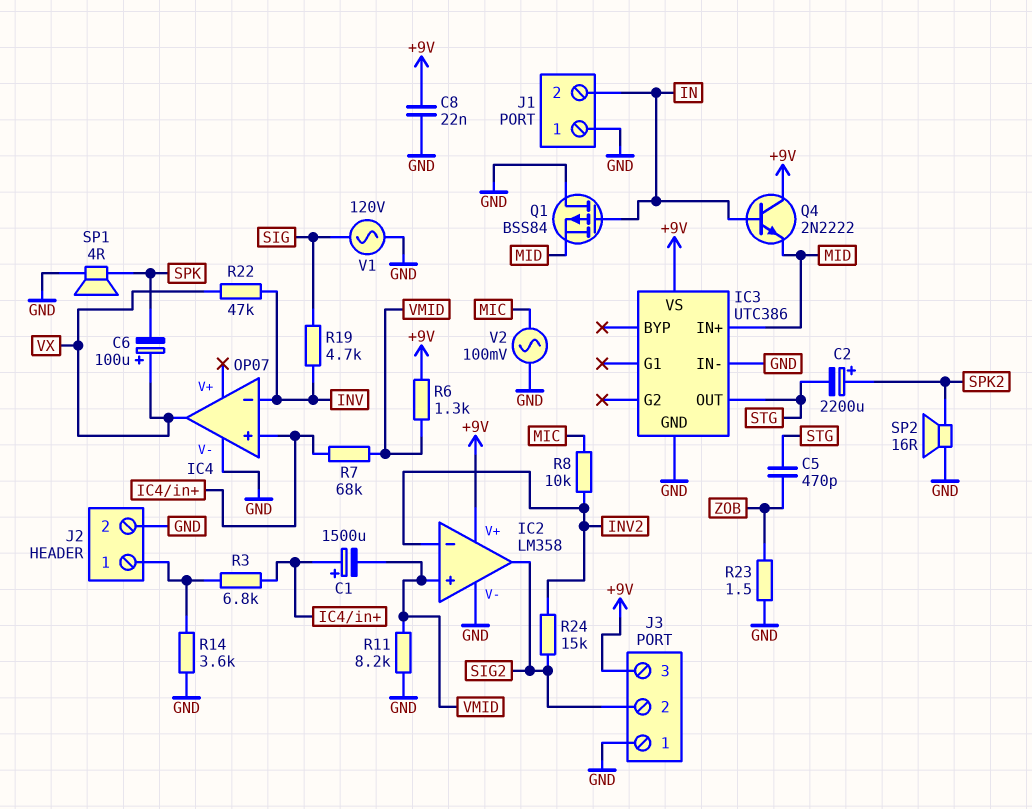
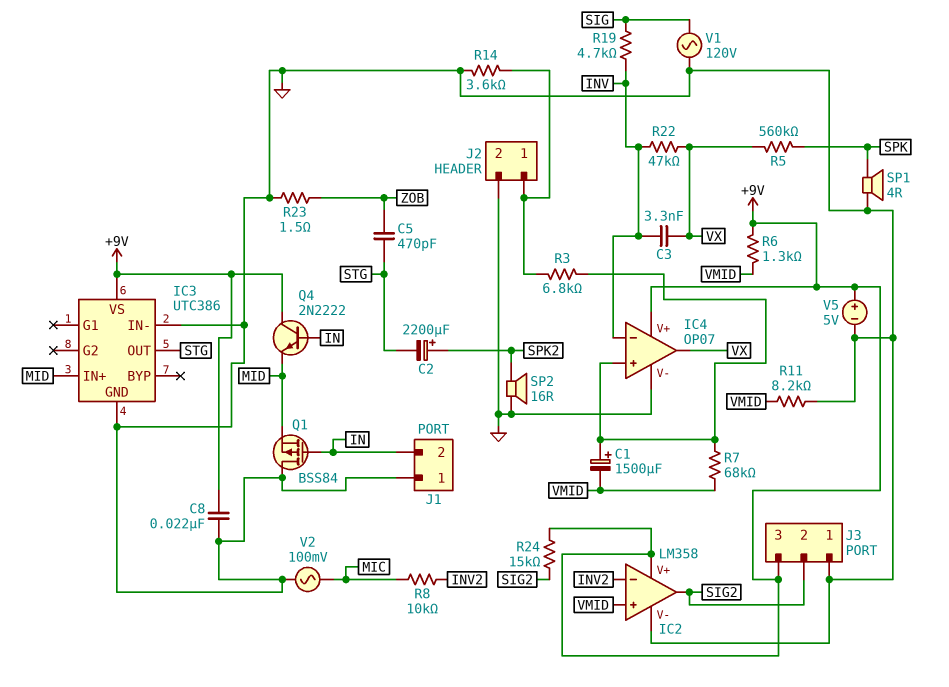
C3: none -> 3.3nF (INV, VX)
C6: 100uF (plus VX, minus SPK) -> none
IC4 pin V+: none -> +9V
R5: none -> 560k (SPK, VX)
R24: 15k (INV2, SIG2) -> 15k (+9V, SIG2)
V5: none -> 5V (plus +9V, minus GND)

